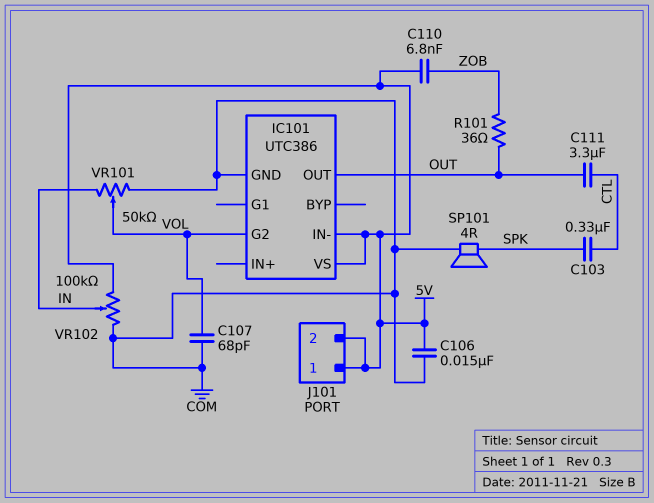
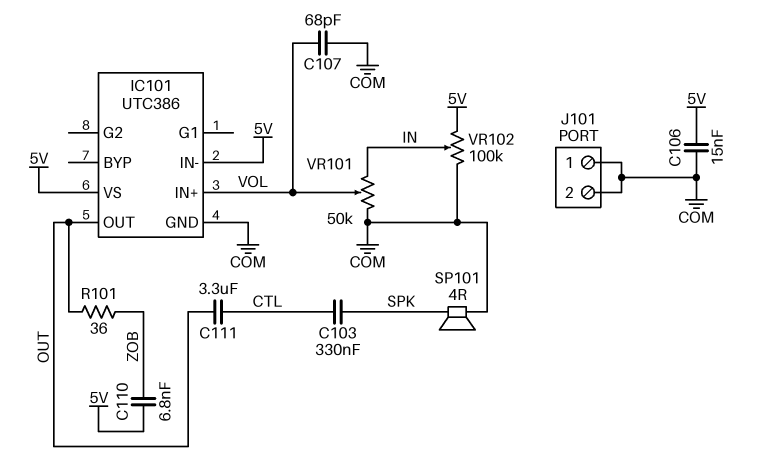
IC101 pin G2: VOL -> none
IC101 pin IN+: none -> VOL
J101 pin 1: 5V -> COM
J101 pin 2: 5V -> COM

